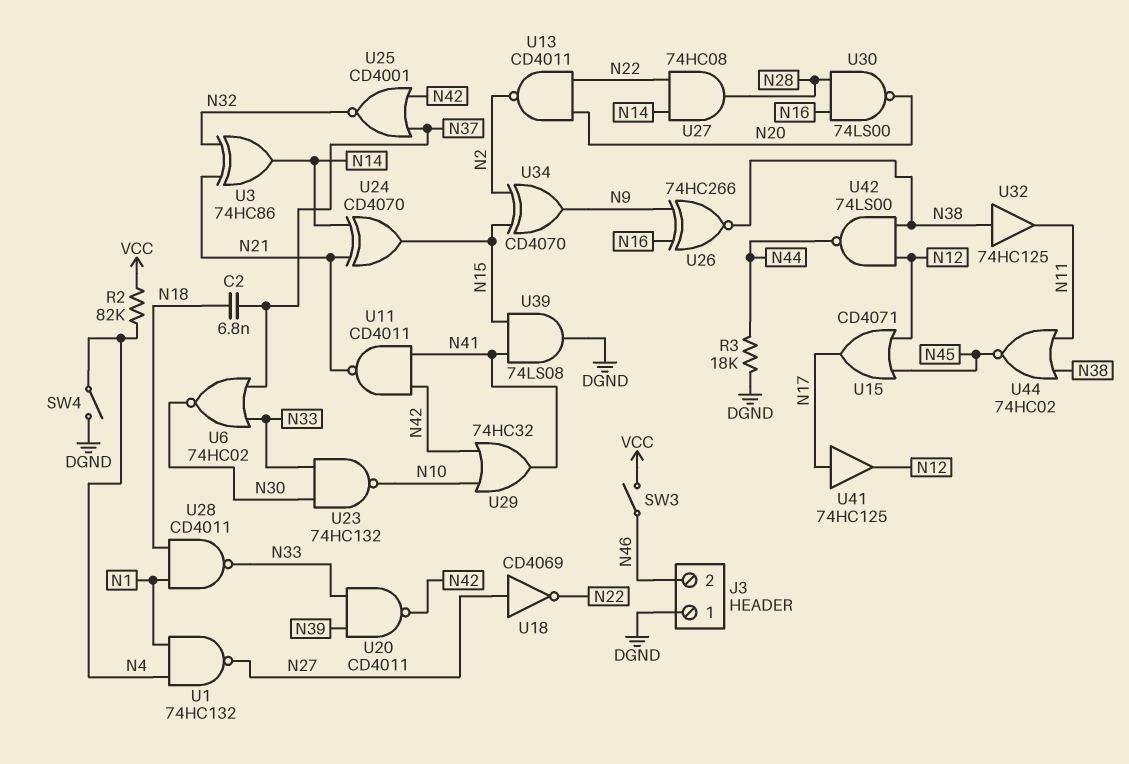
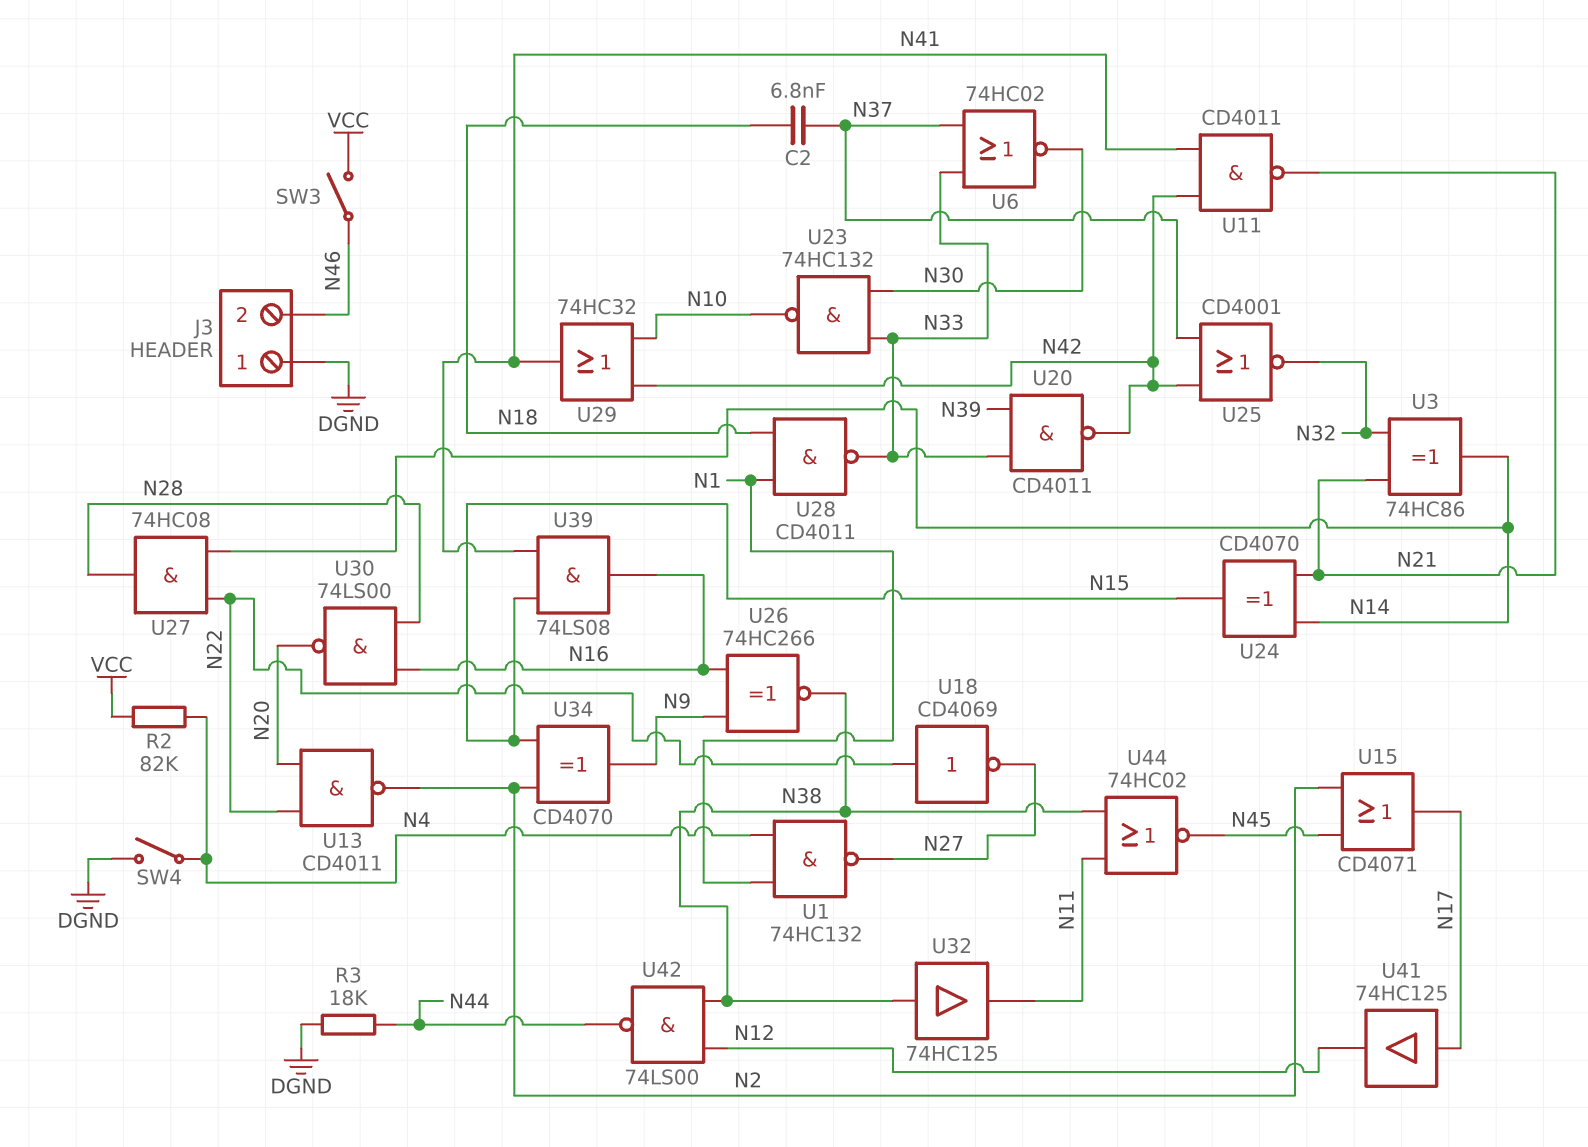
U15: OR CD4071 (in N12, in N45, out N17) -> OR CD4071 (in N2, in N45, out N17)
U18: NOT CD4069 (in N27, out N22) -> NOT CD4069 (in N22, out N27)
U39: AND 74LS08 (in N15, in N41, out DGND) -> AND 74LS08 (in N15, in N41, out N16)

